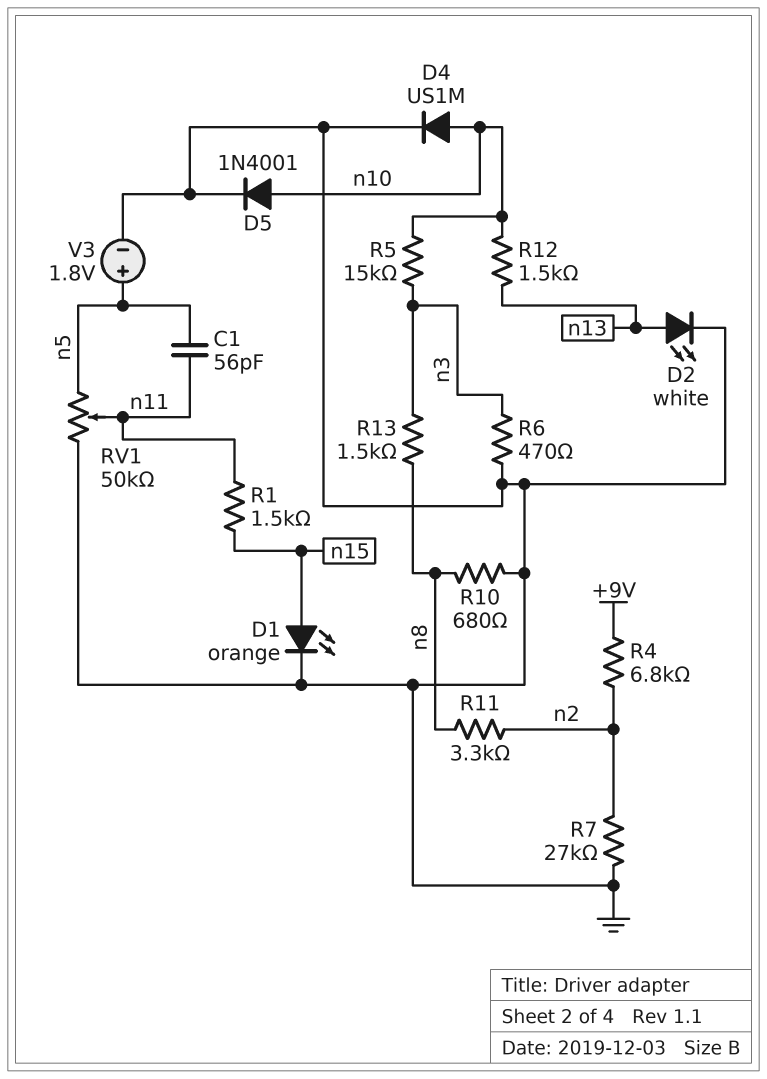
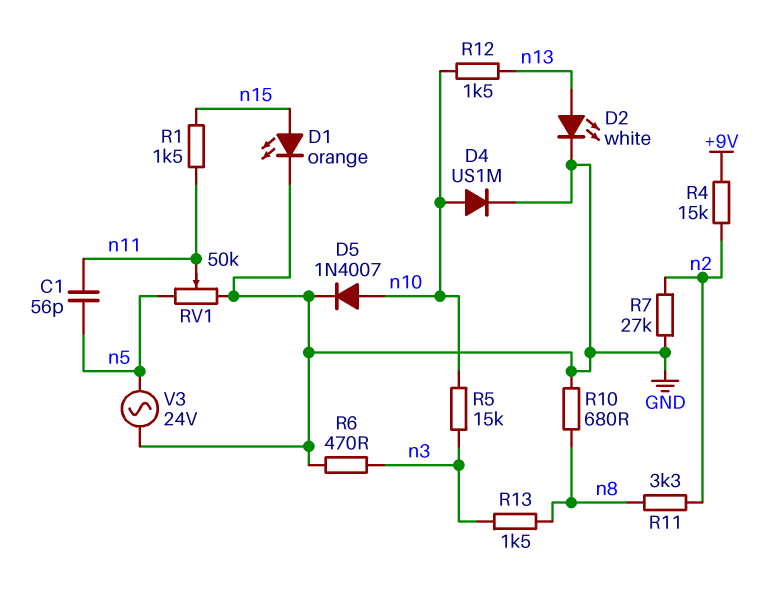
D5: diode 1N4001 (A n10, K GND) -> diode 1N4007 (A n10, K GND)
R4: 6.8k (+9V, n2) -> 15k (+9V, n2)
V3: 1.8V (plus n5, minus GND) -> AC 24V (GND, n5)

